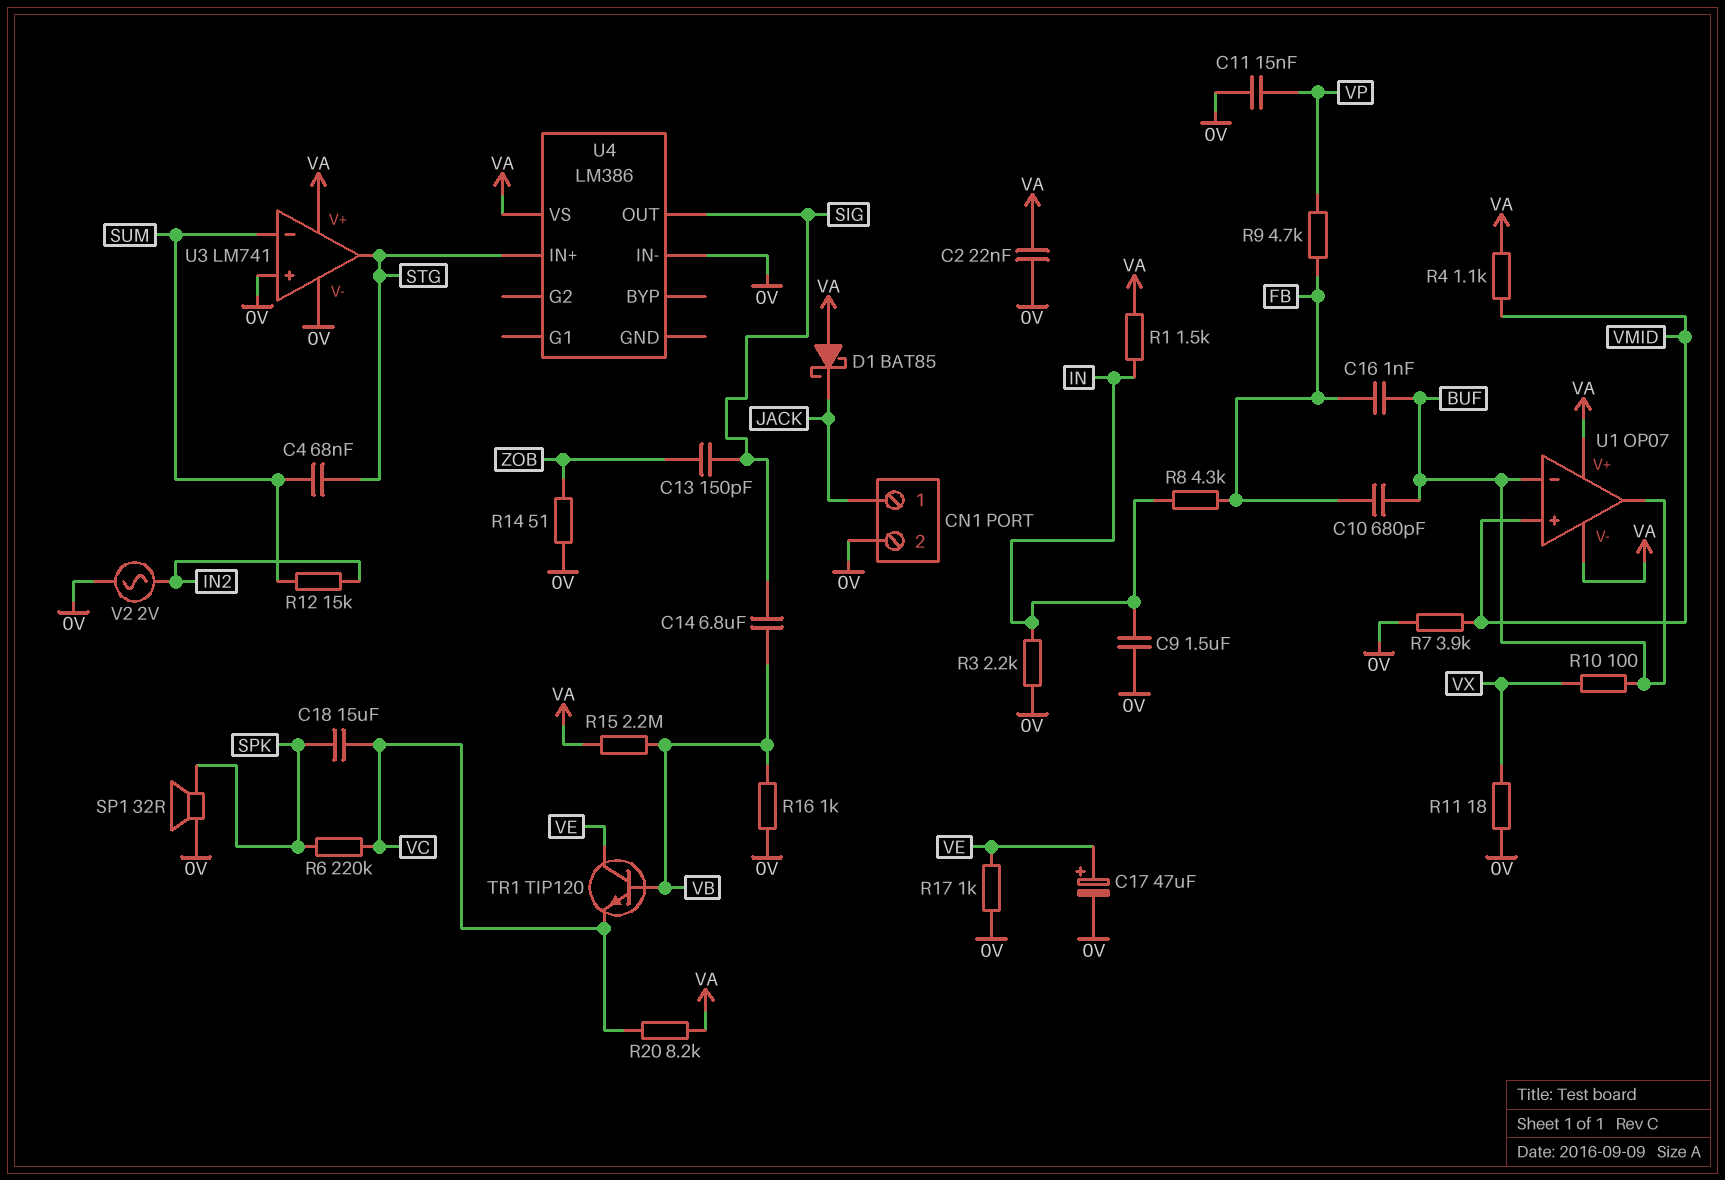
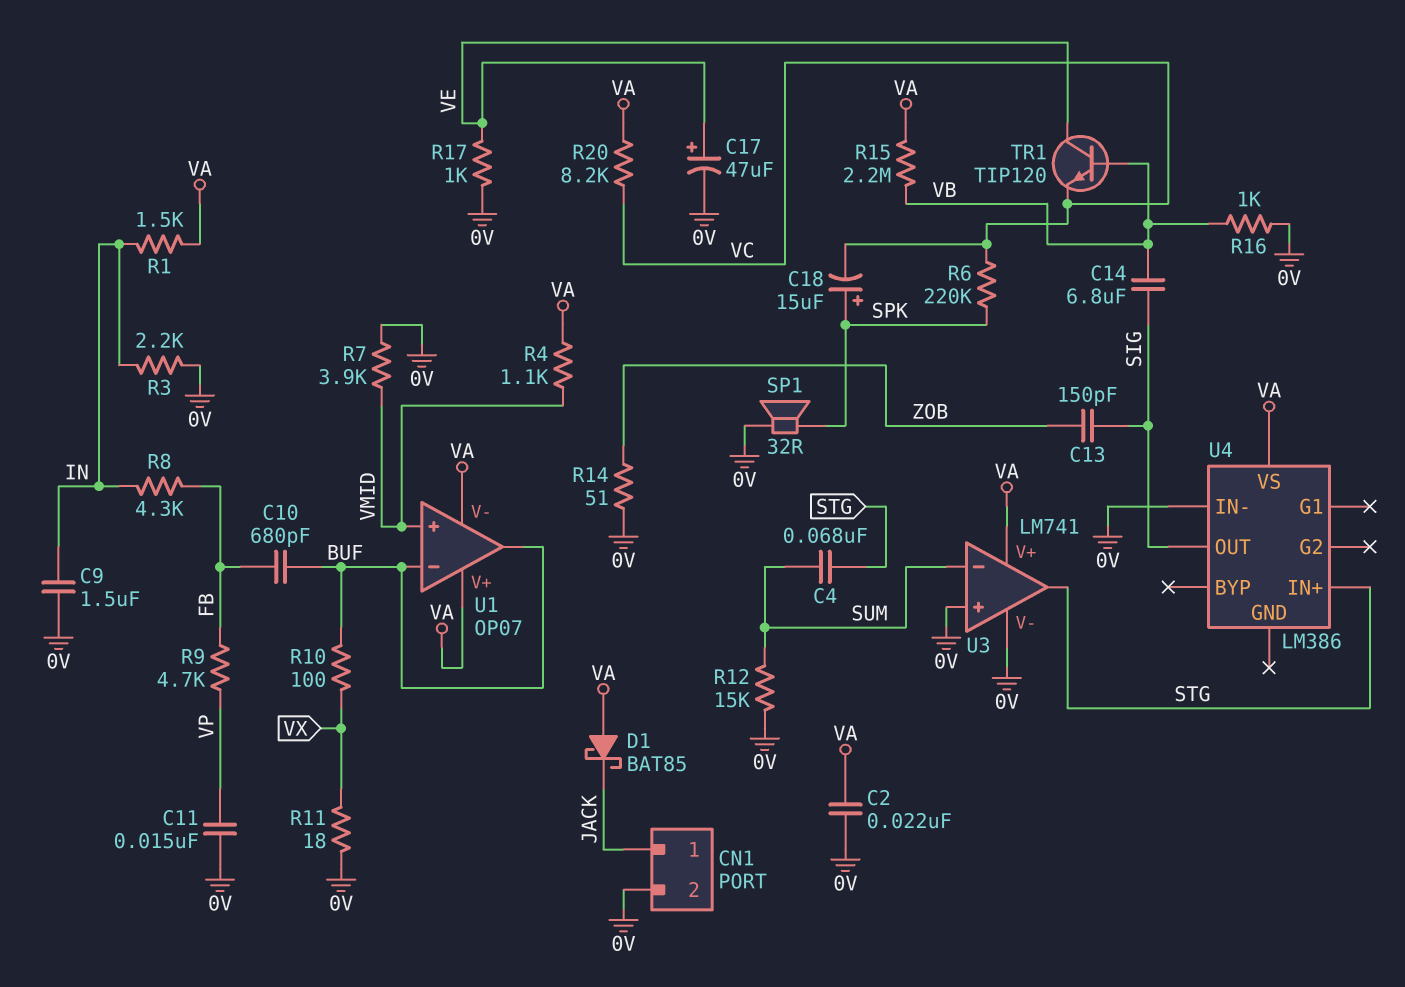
C16: 1nF (BUF, FB) -> none
C18: 15uF (SPK, VC) -> 15uF (plus SPK, minus VC)
R12: 15k (IN2, SUM) -> 15k (0V, SUM)
V2: AC 2V (0V, IN2) -> none

